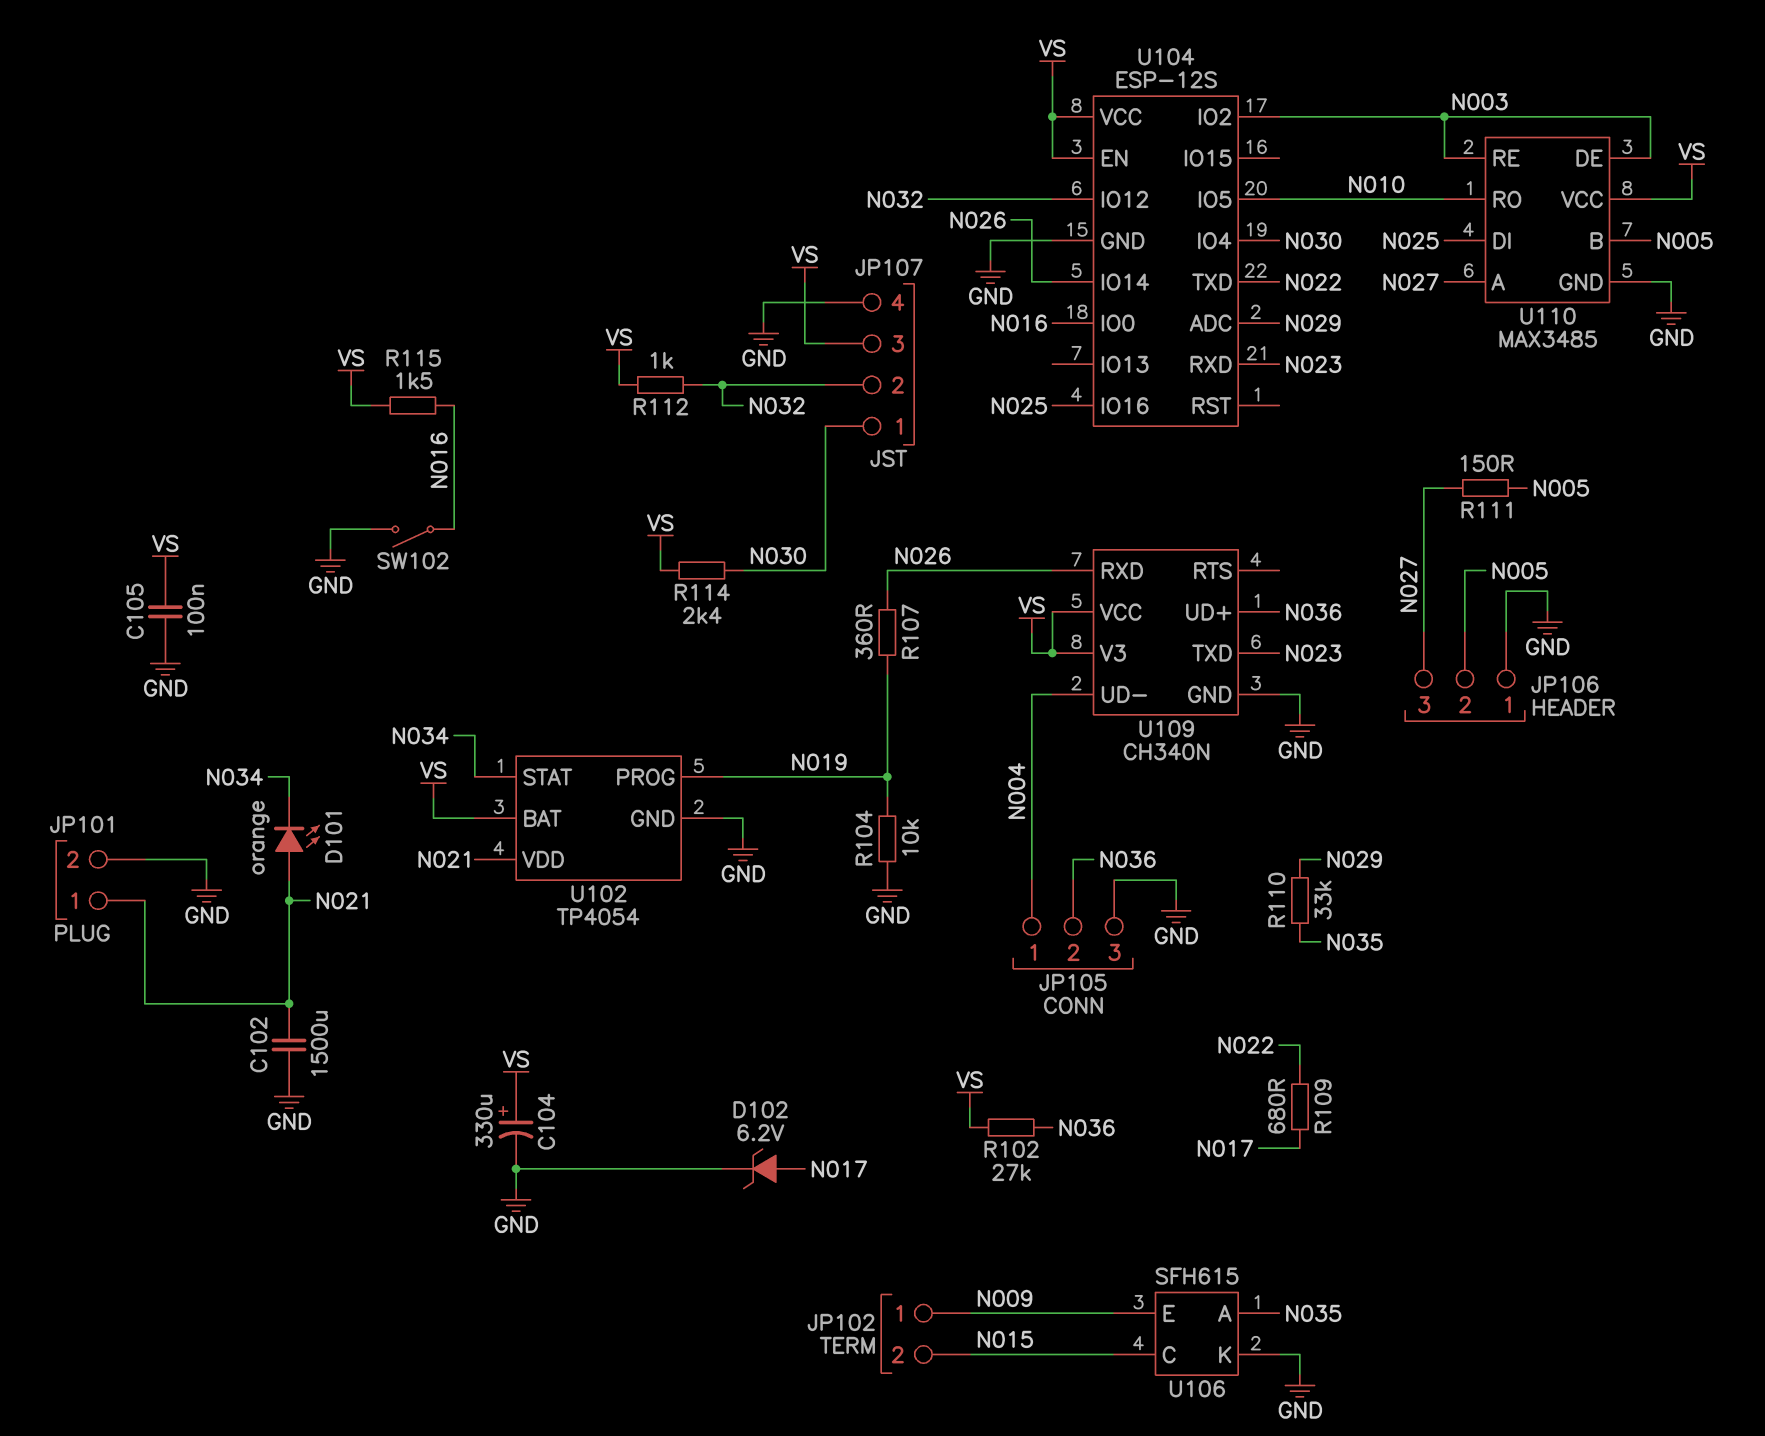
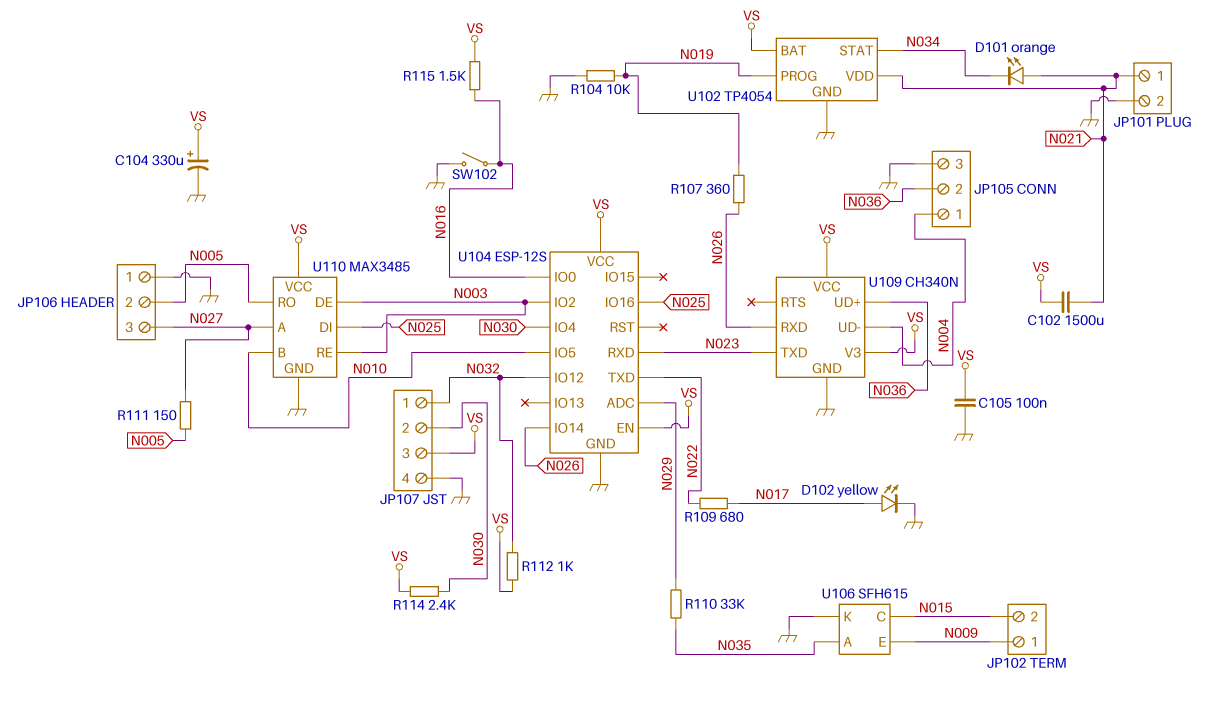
C102: 1500uF (GND, N021) -> 1500uF (N021, VS)
D102: zener 6.2V (A N017, K GND) -> LED yellow (A N017, K GND)
JP107 pin 1: N030 -> N032
JP107 pin 2: N032 -> N030
R102: 27k (N036, VS) -> none
U110 pin B: N005 -> N010
U110 pin RO: N010 -> N005

